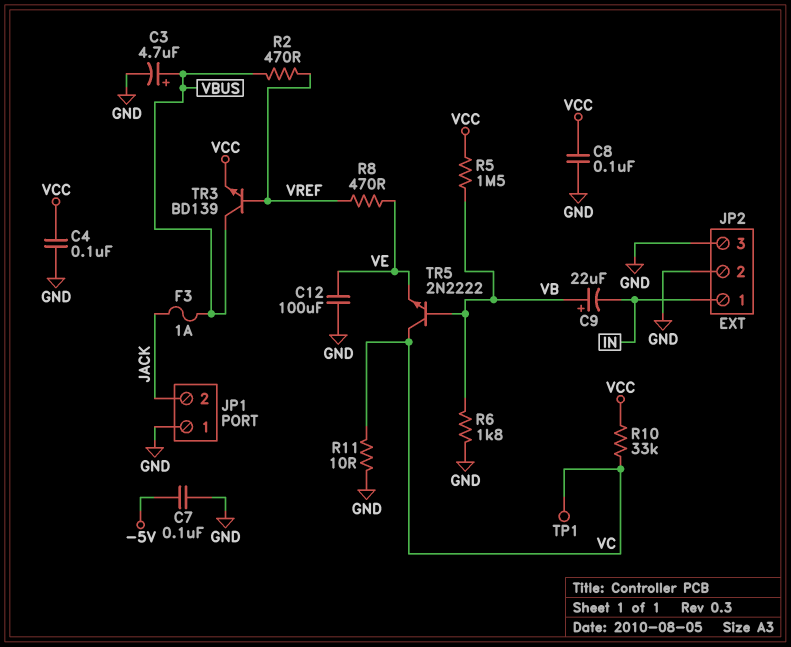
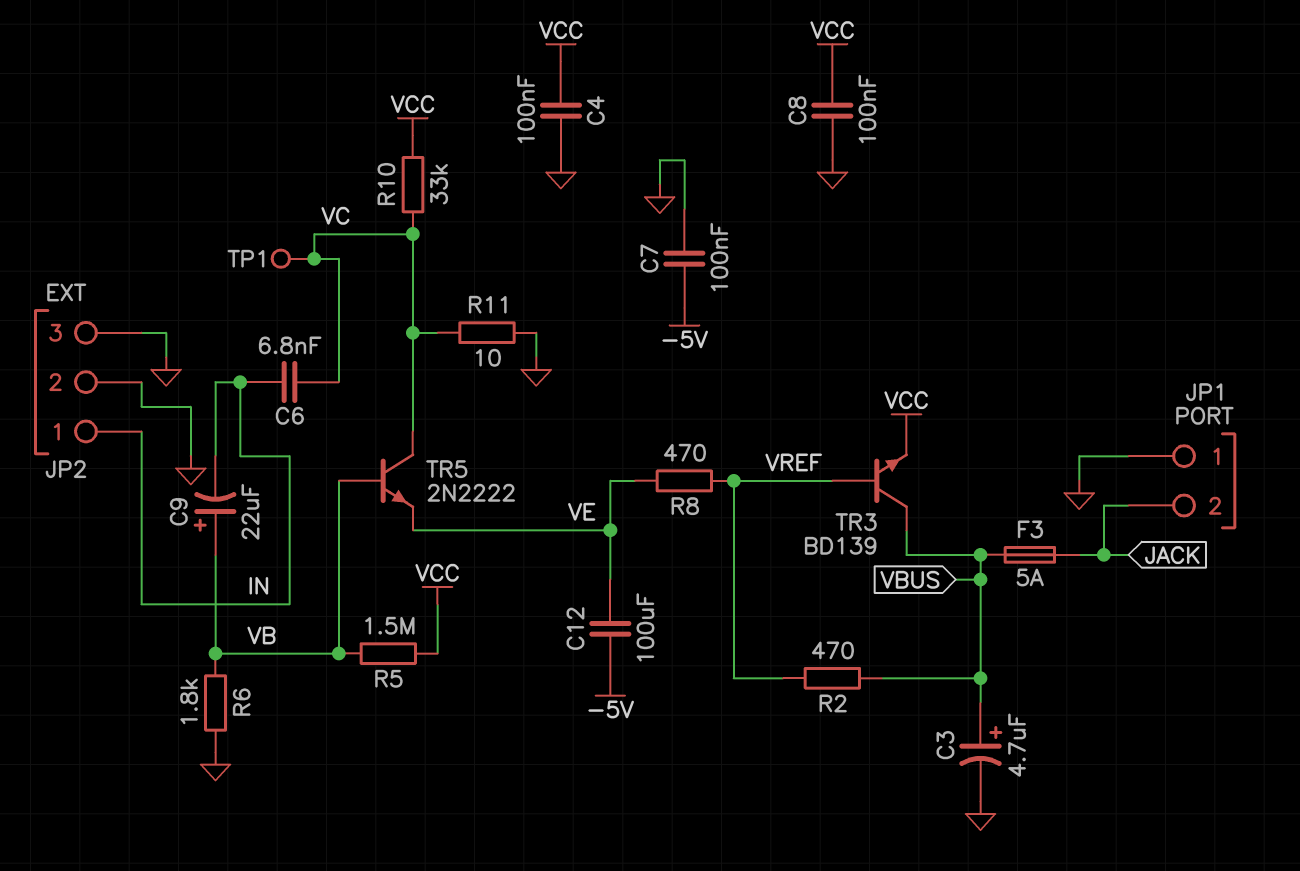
C6: none -> 6.8nF (IN, VC)
C12: 100uF (GND, VE) -> 100uF (-5V, VE)
F3: 1A (JACK, VBUS) -> 5A (JACK, VBUS)

